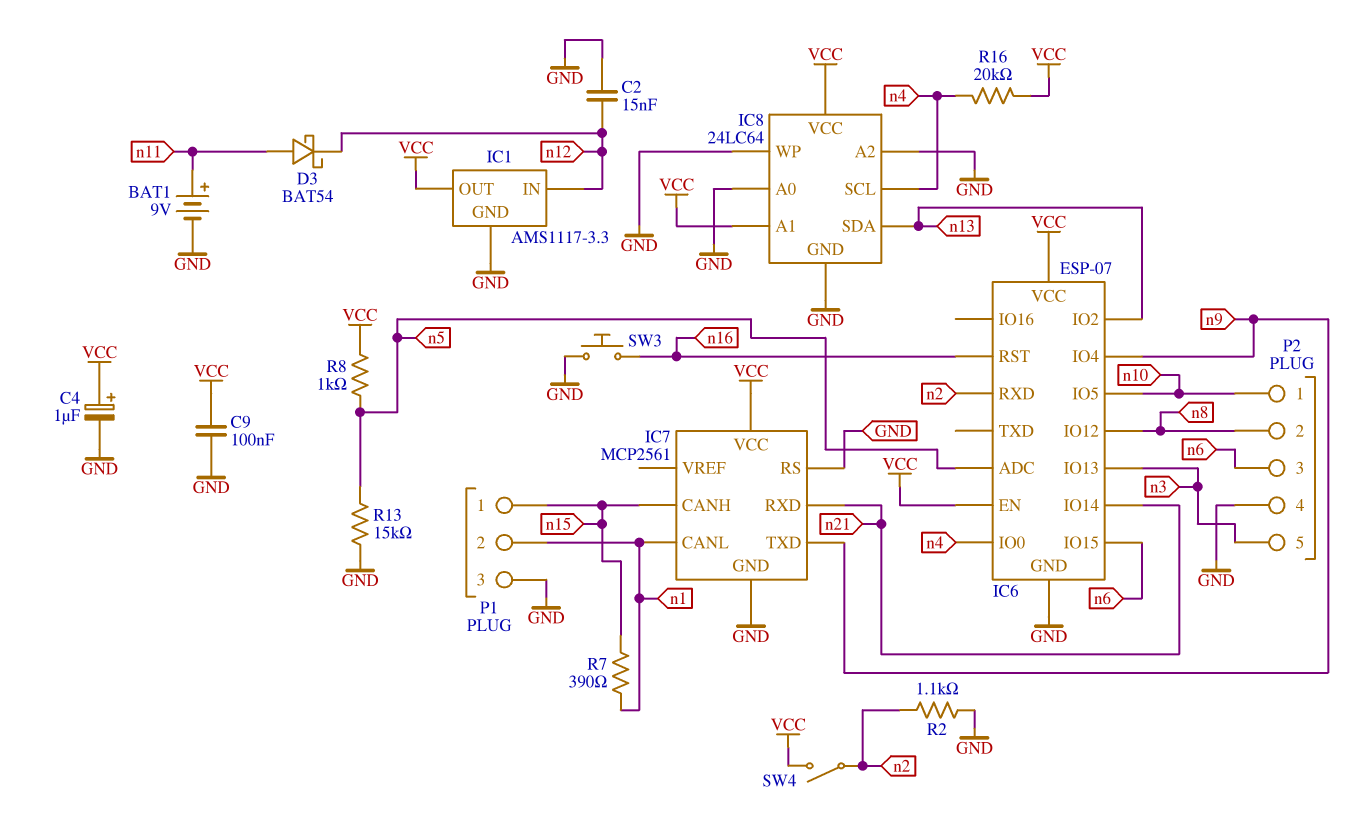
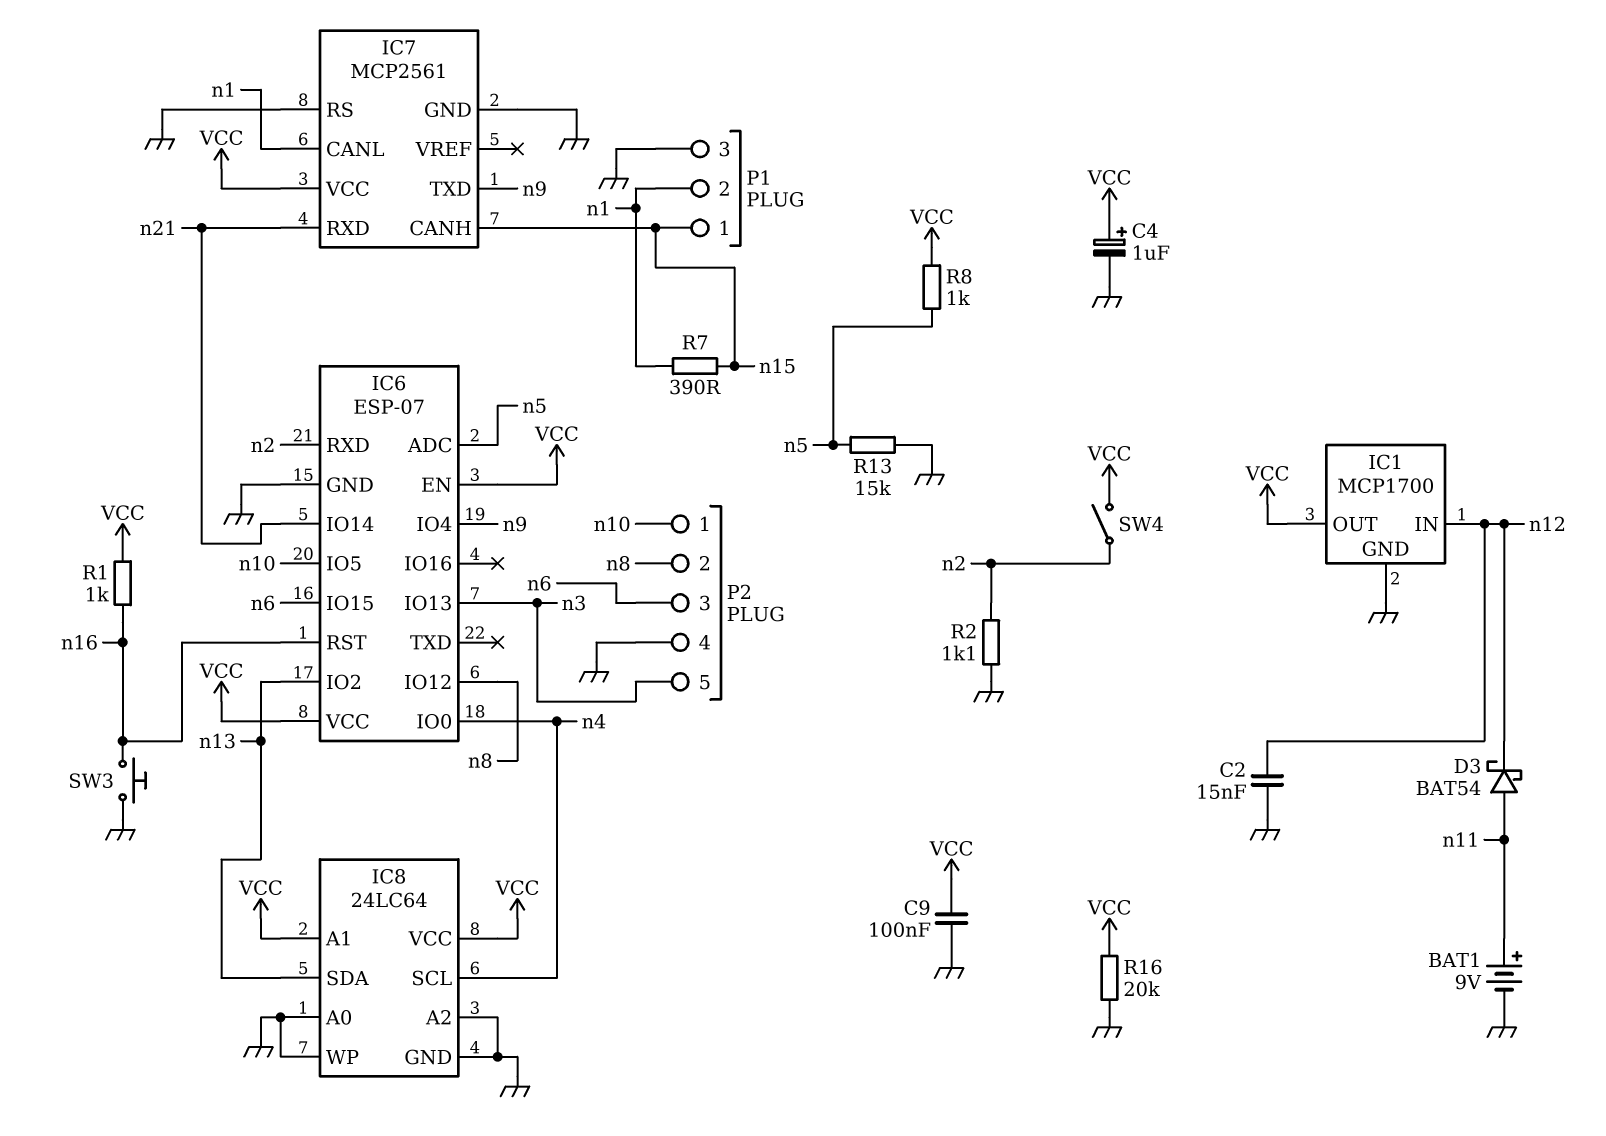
IC1: AMS1117-3.3 -> MCP1700
R1: none -> 1k (VCC, n16)
R16: 20k (VCC, n4) -> 20k (GND, VCC)

